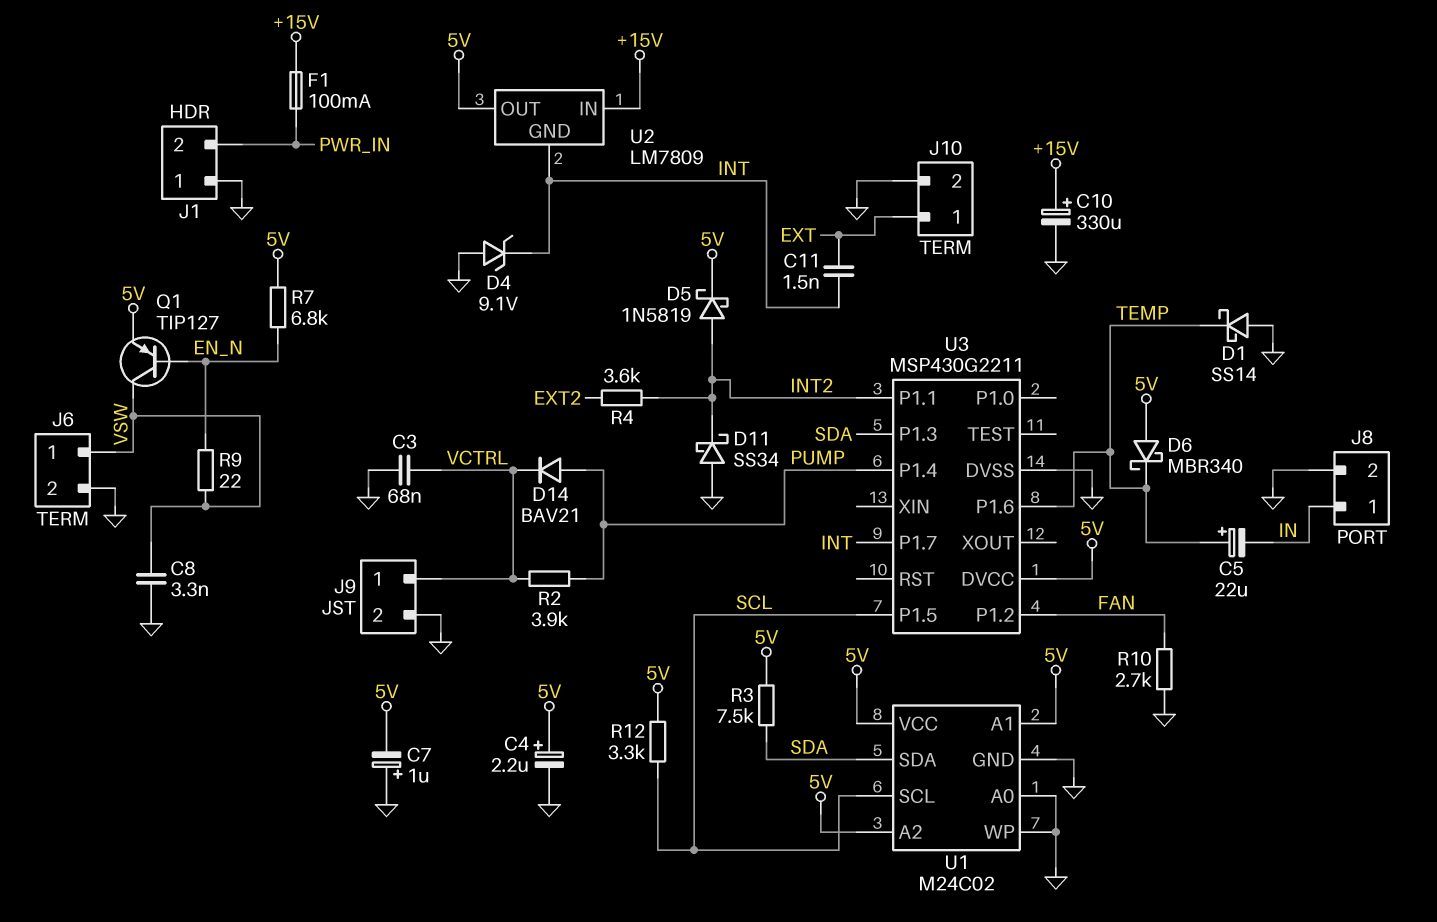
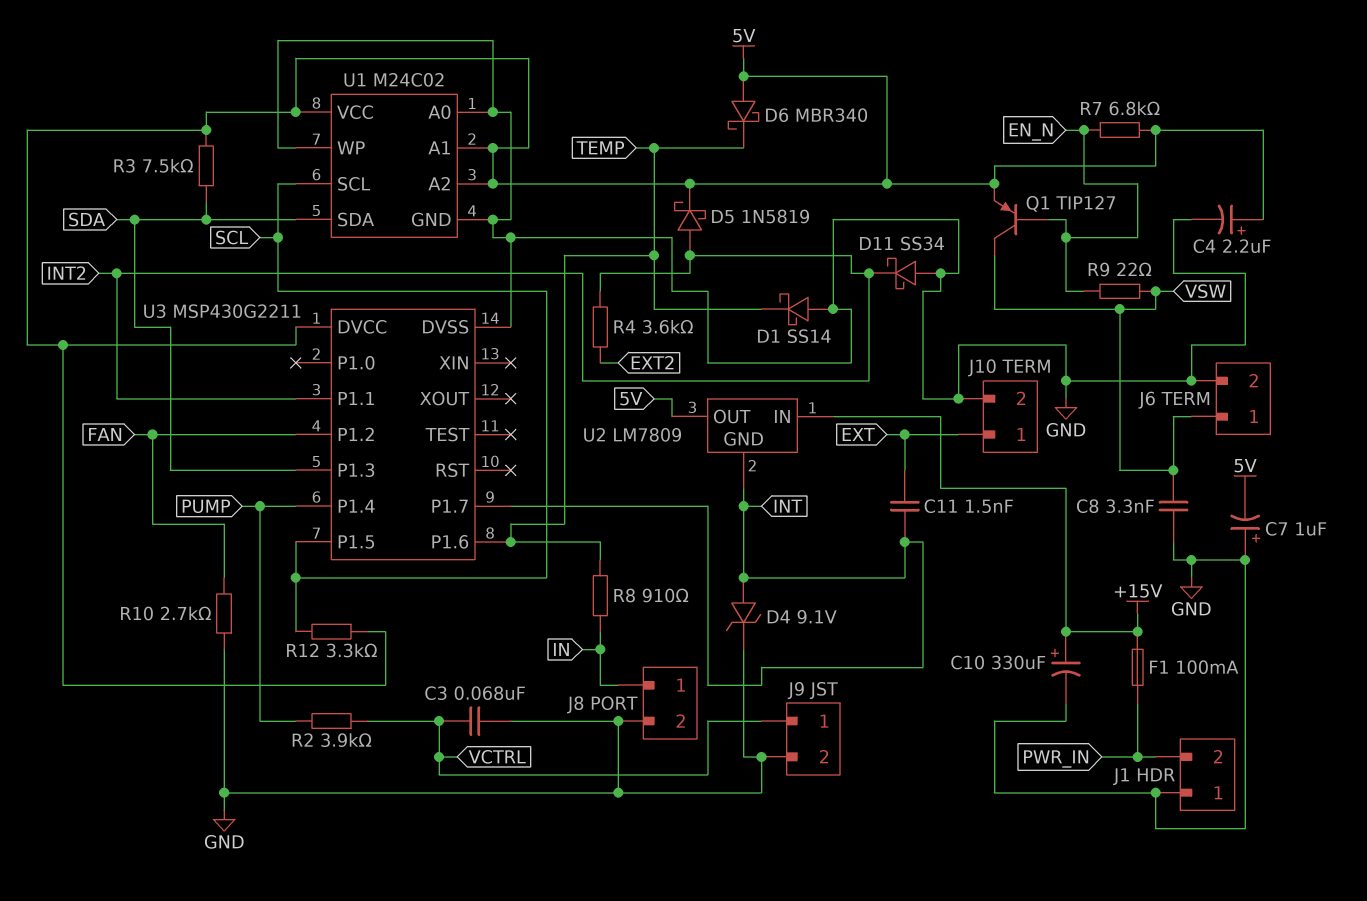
C5: 22uF (plus TEMP, minus IN) -> none
D4: zener 9.1V (A GND, K INT) -> zener 9.1V (A INT, K GND)
D14: diode BAV21 (A PUMP, K VCTRL) -> none
R8: none -> 910 (IN, TEMP)

